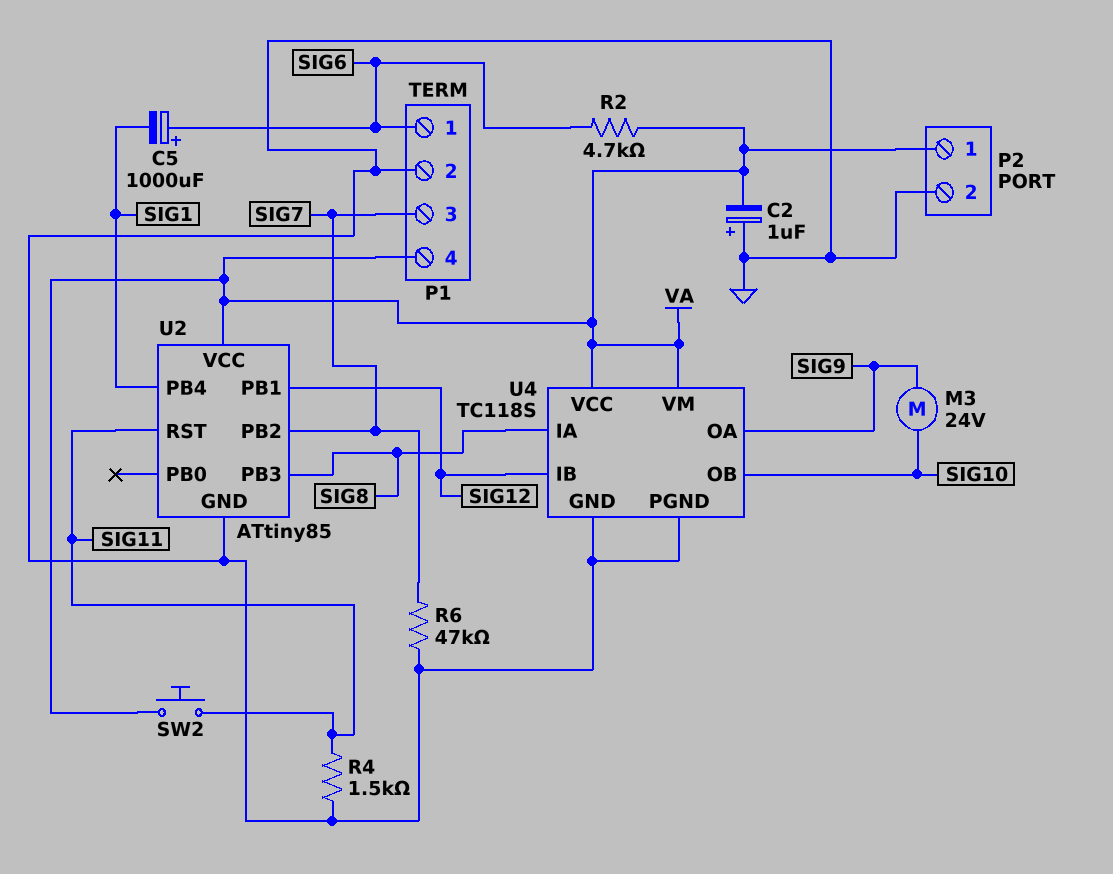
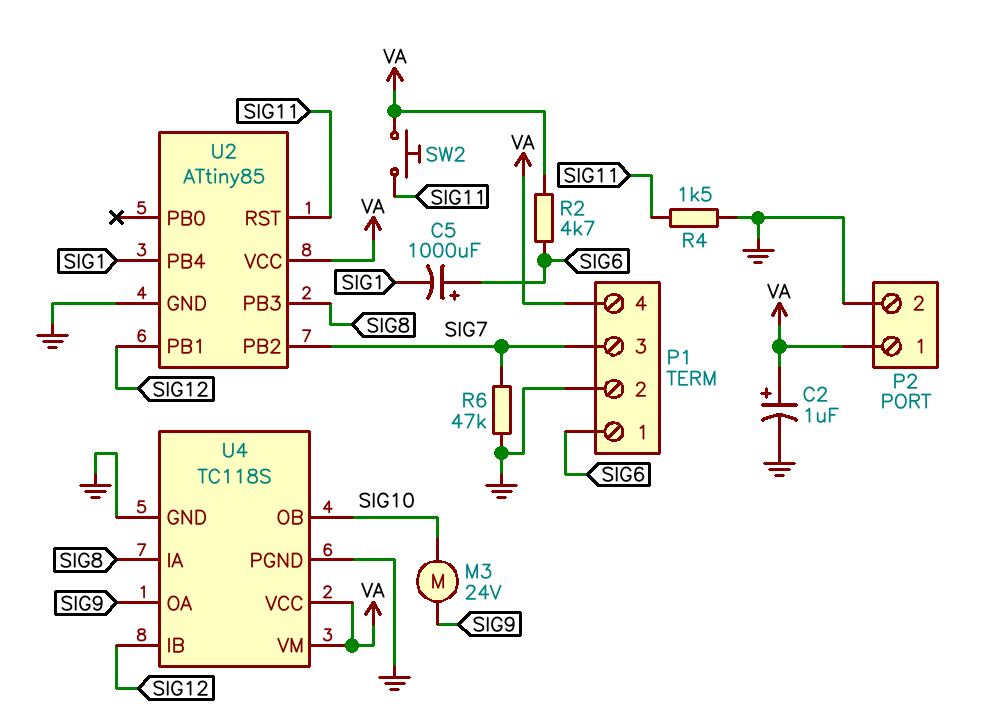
C2: 1uF (plus GND, minus VA) -> 1uF (plus VA, minus GND)

